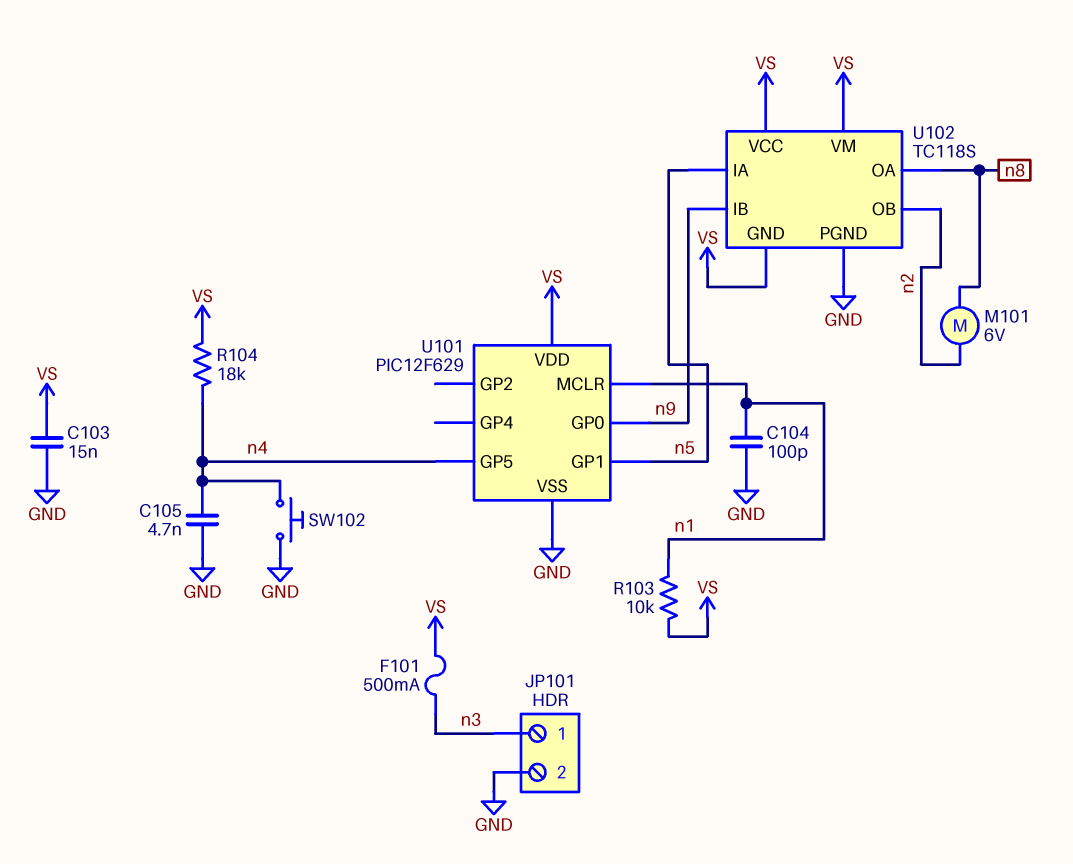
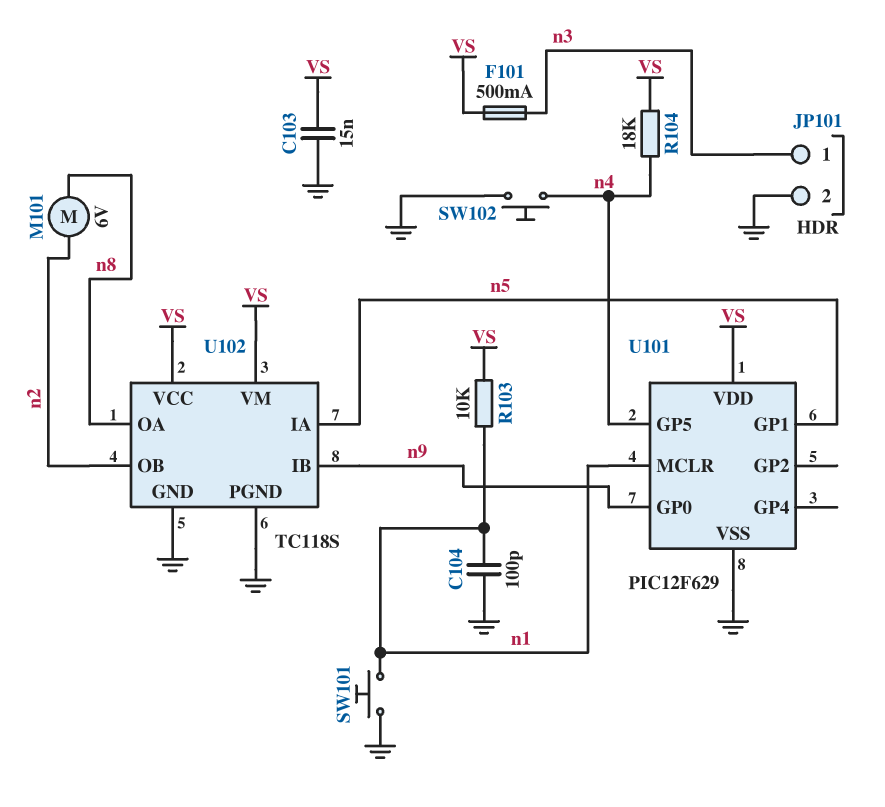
C105: 4.7nF (GND, n4) -> none
SW101: none -> button (GND, n1)
U102 pin GND: VS -> GND

